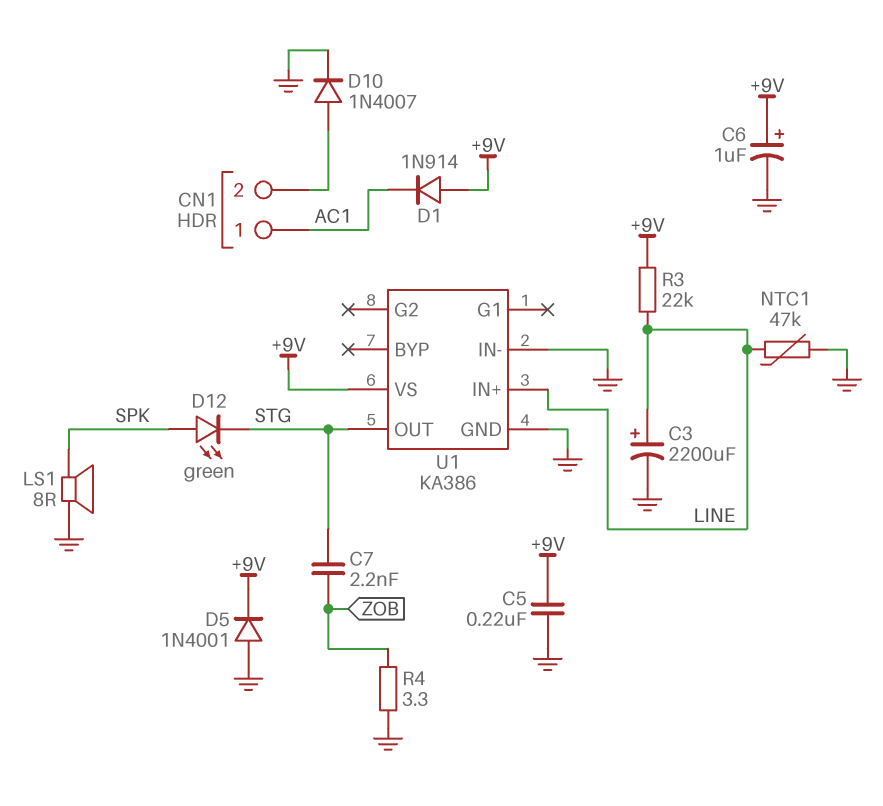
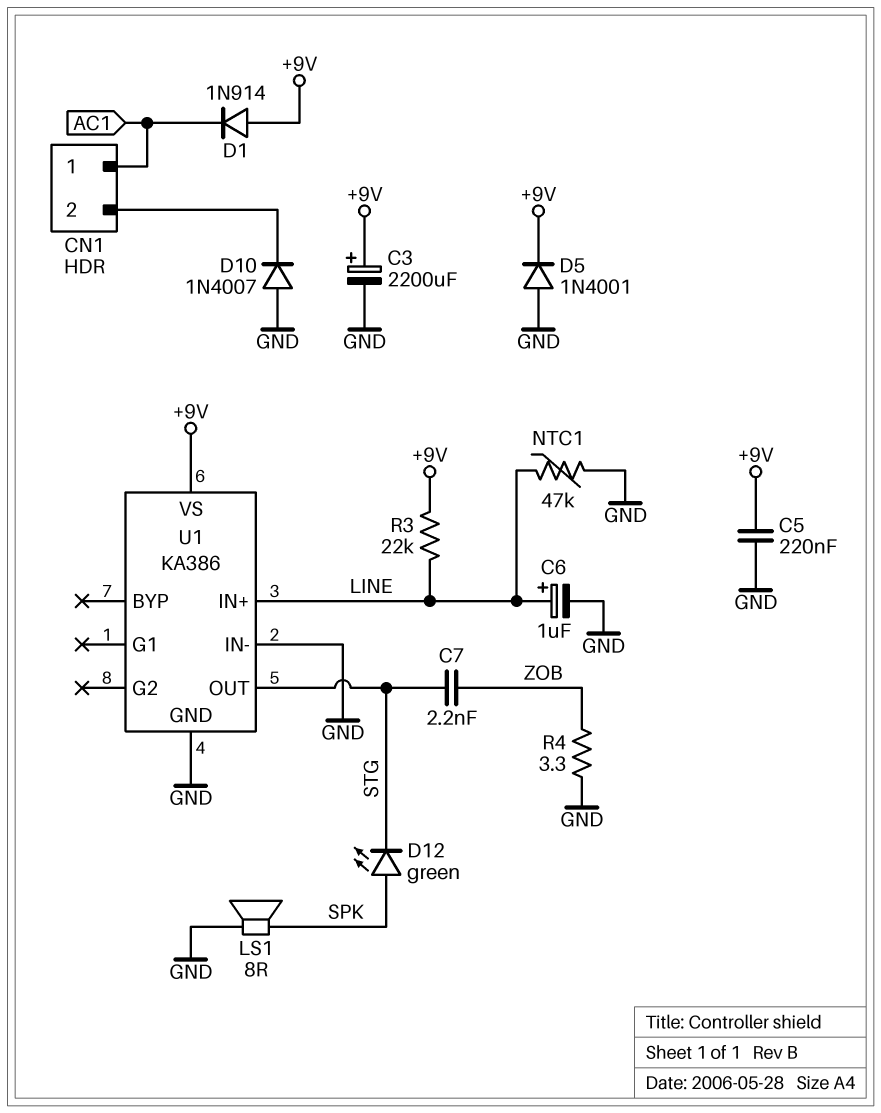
C3: 2200uF (plus LINE, minus GND) -> 2200uF (plus +9V, minus GND)
C6: 1uF (plus +9V, minus GND) -> 1uF (plus LINE, minus GND)
D10: diode 1N4007 (A CN1/2, K GND) -> diode 1N4007 (A GND, K CN1/2)

